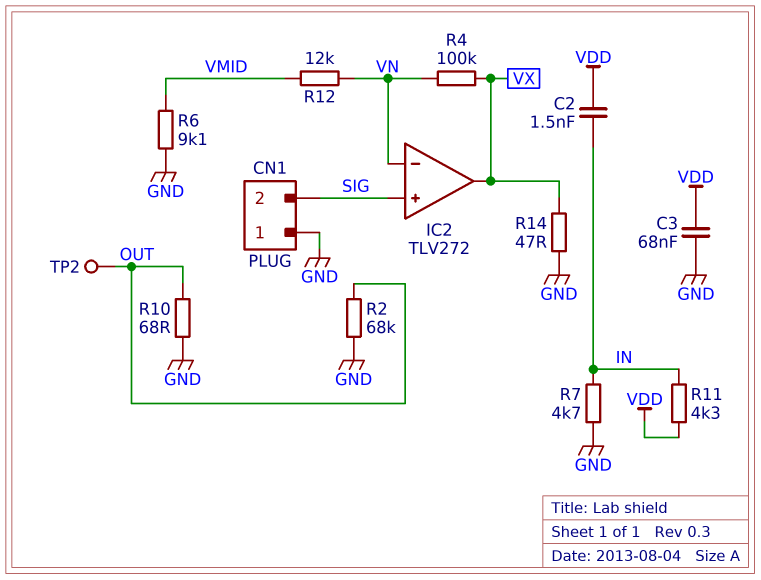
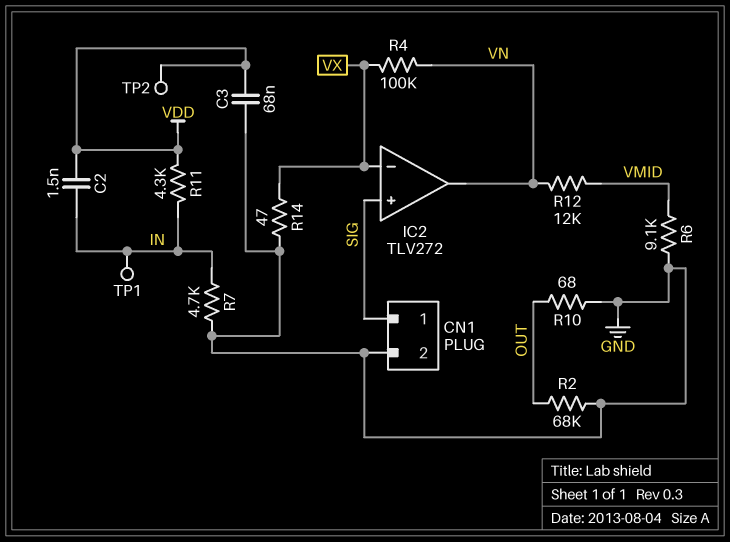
CN1 pin 1: GND -> SIG
CN1 pin 2: SIG -> GND
IC2 pin in-: VN -> VX
IC2 pin out: VX -> VN
TP1: none -> test point (IN)
TP2: test point (OUT) -> test point (VDD)

